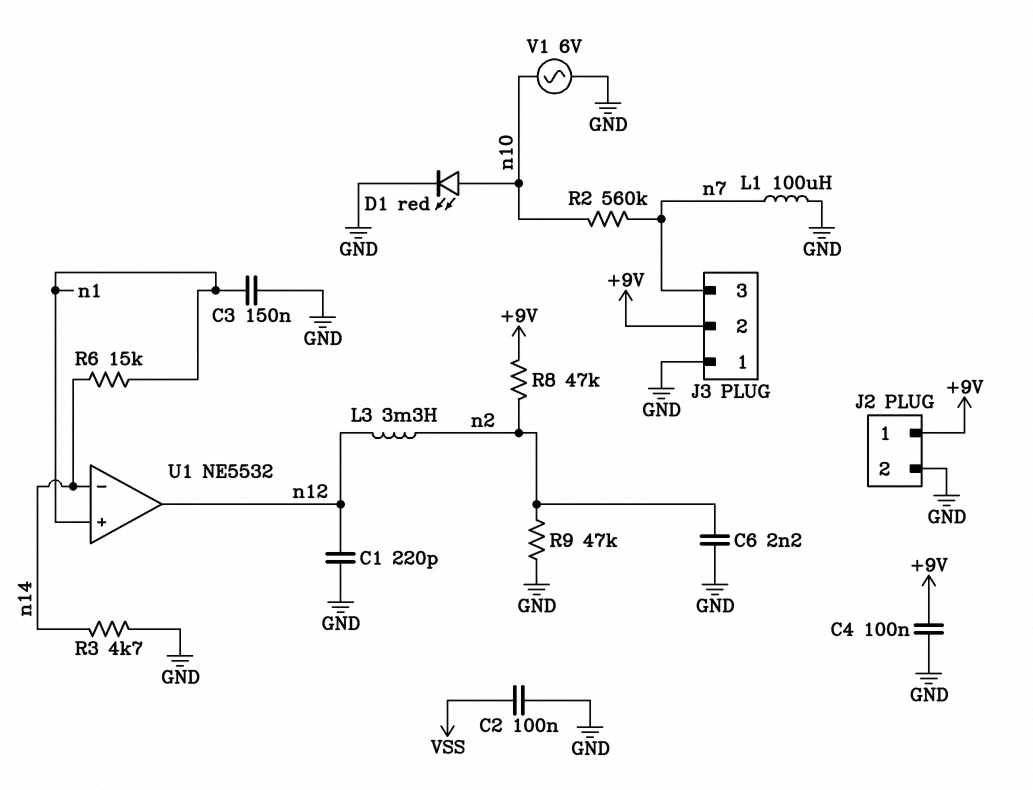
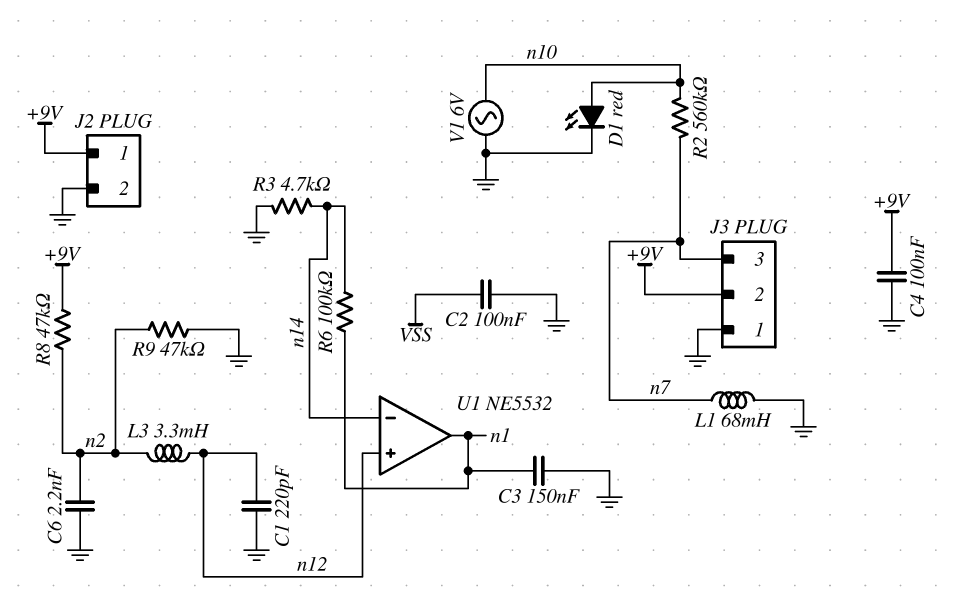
L1: 100uH (GND, n7) -> 68mH (GND, n7)
R6: 15k (n1, n14) -> 100k (n1, n14)
U1 pin in+: n1 -> n12
U1 pin out: n12 -> n1

